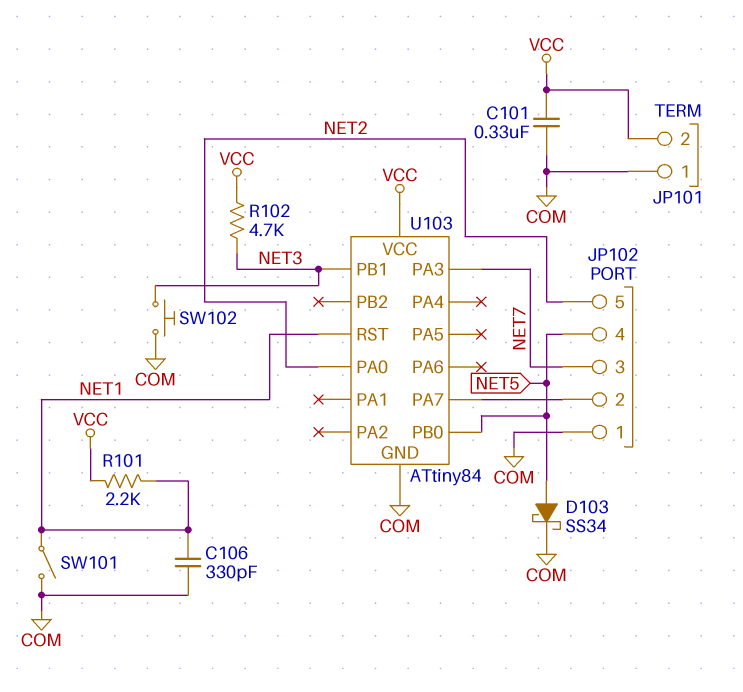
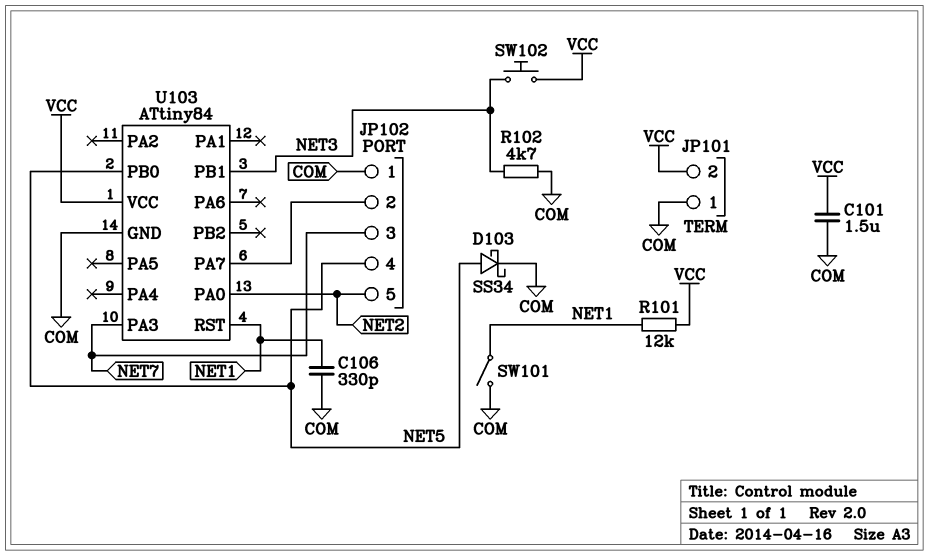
C101: 330nF (COM, VCC) -> 1.5uF (COM, VCC)
R101: 2.2k (NET1, VCC) -> 12k (NET1, VCC)
R102: 4.7k (NET3, VCC) -> 4.7k (COM, NET3)
SW102: button (COM, NET3) -> button (NET3, VCC)

